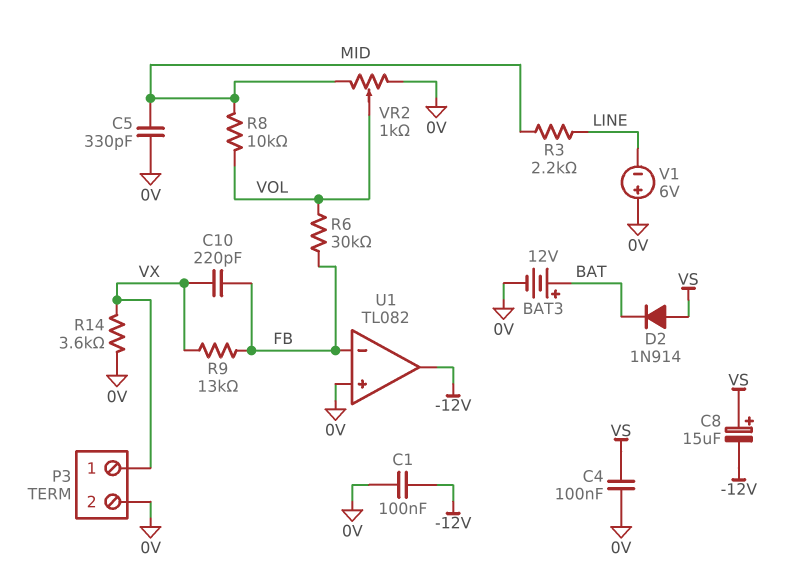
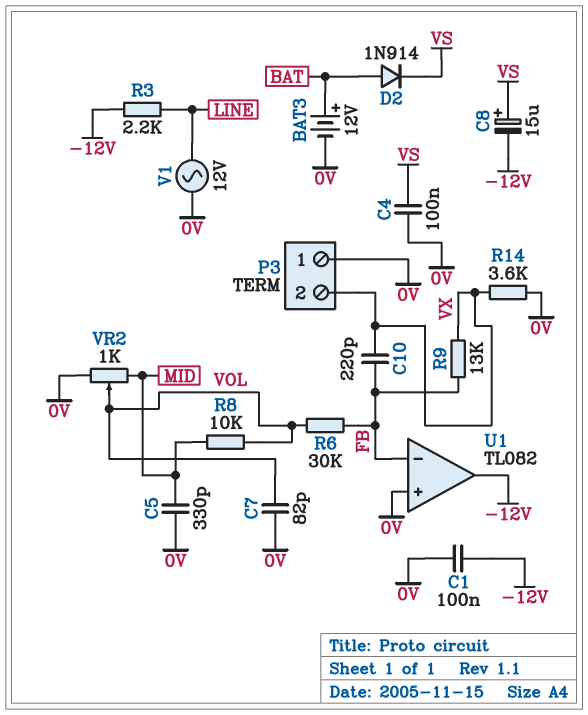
C7: none -> 82pF (0V, VOL)
D2: diode 1N914 (A VS, K BAT) -> diode 1N914 (A BAT, K VS)
P3 pin 1: VX -> 0V
P3 pin 2: 0V -> VX
R3: 2.2k (LINE, MID) -> 2.2k (-12V, LINE)
V1: 6V (plus 0V, minus LINE) -> AC 12V (0V, LINE)

